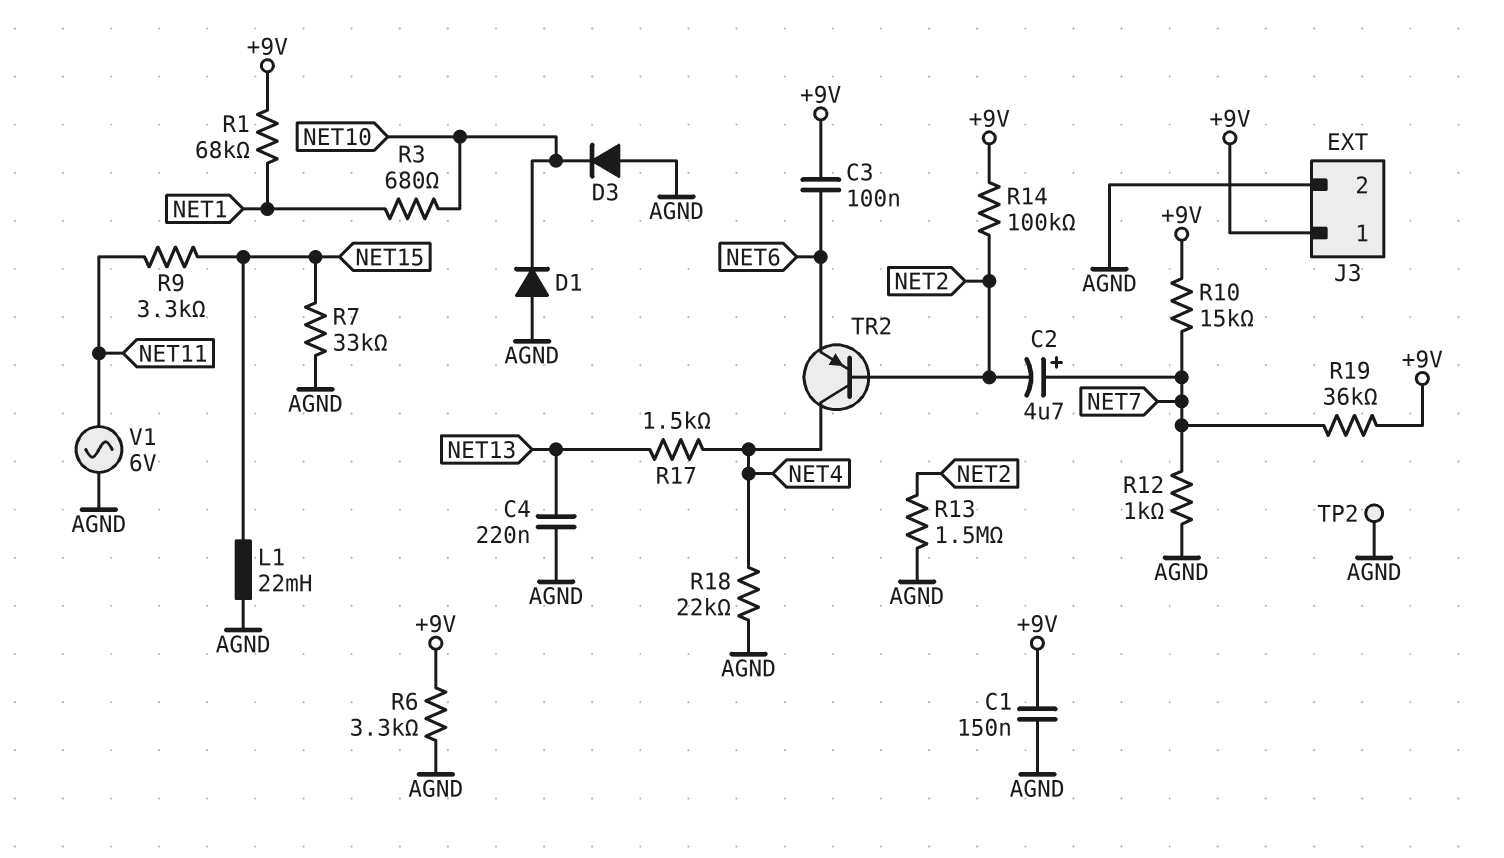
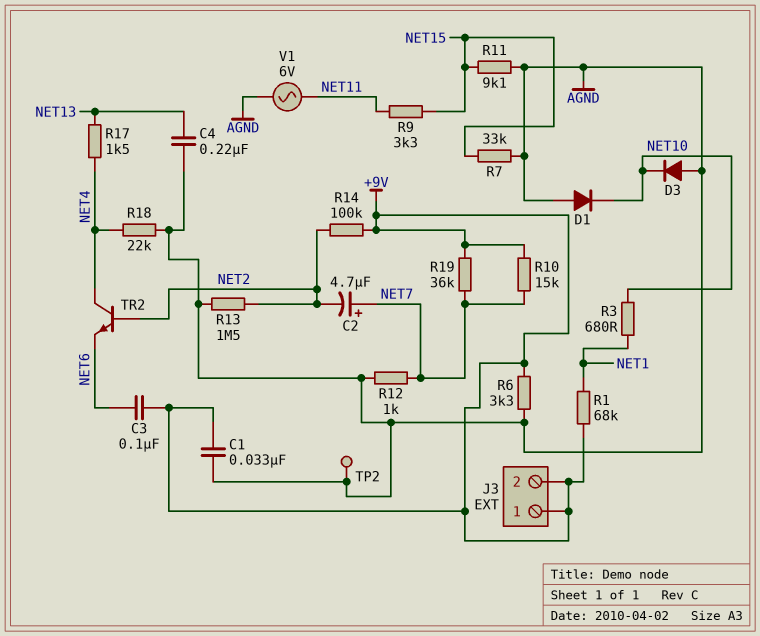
C1: 150nF (+9V, AGND) -> 33nF (+9V, AGND)
J3 pin 2: AGND -> +9V
L1: 22mH (AGND, NET15) -> none
R11: none -> 9.1k (AGND, NET15)
TR2: PNP (B NET2, C NET4, E NET6) -> NPN (B NET2, C NET4, E NET6)

